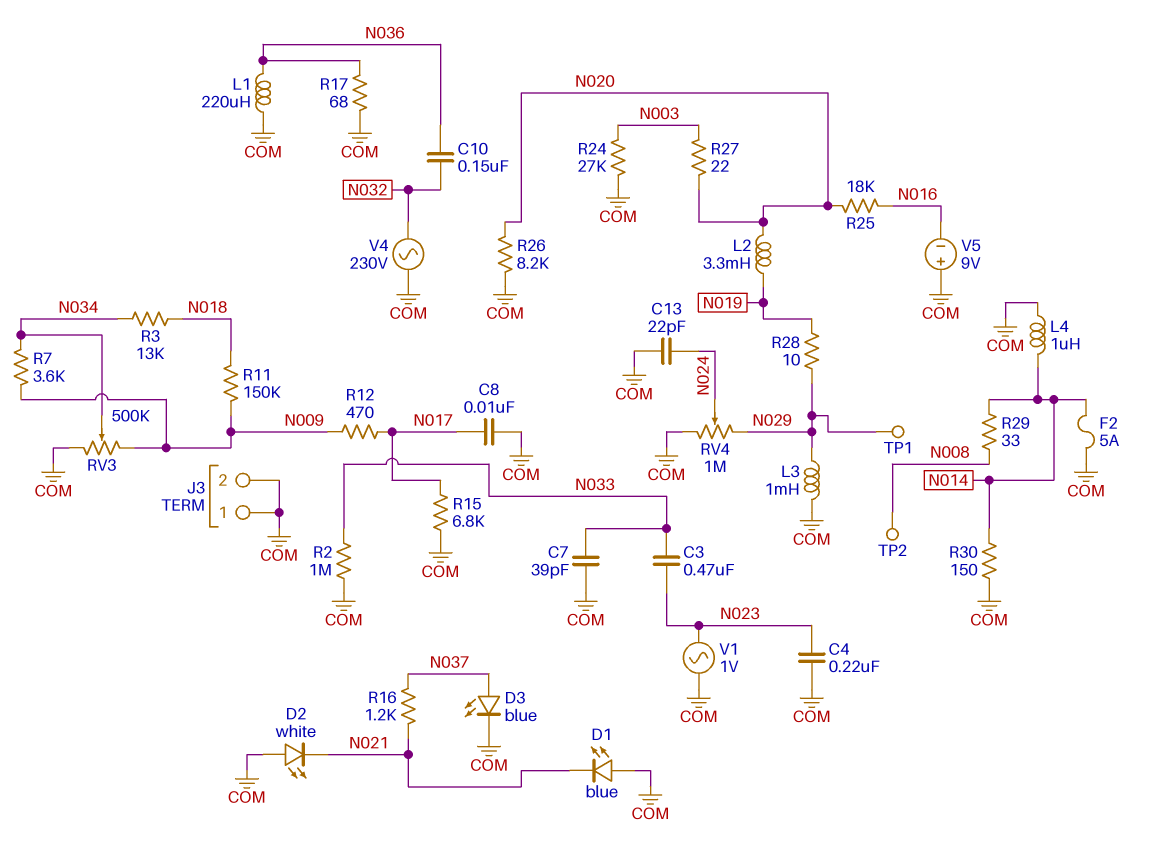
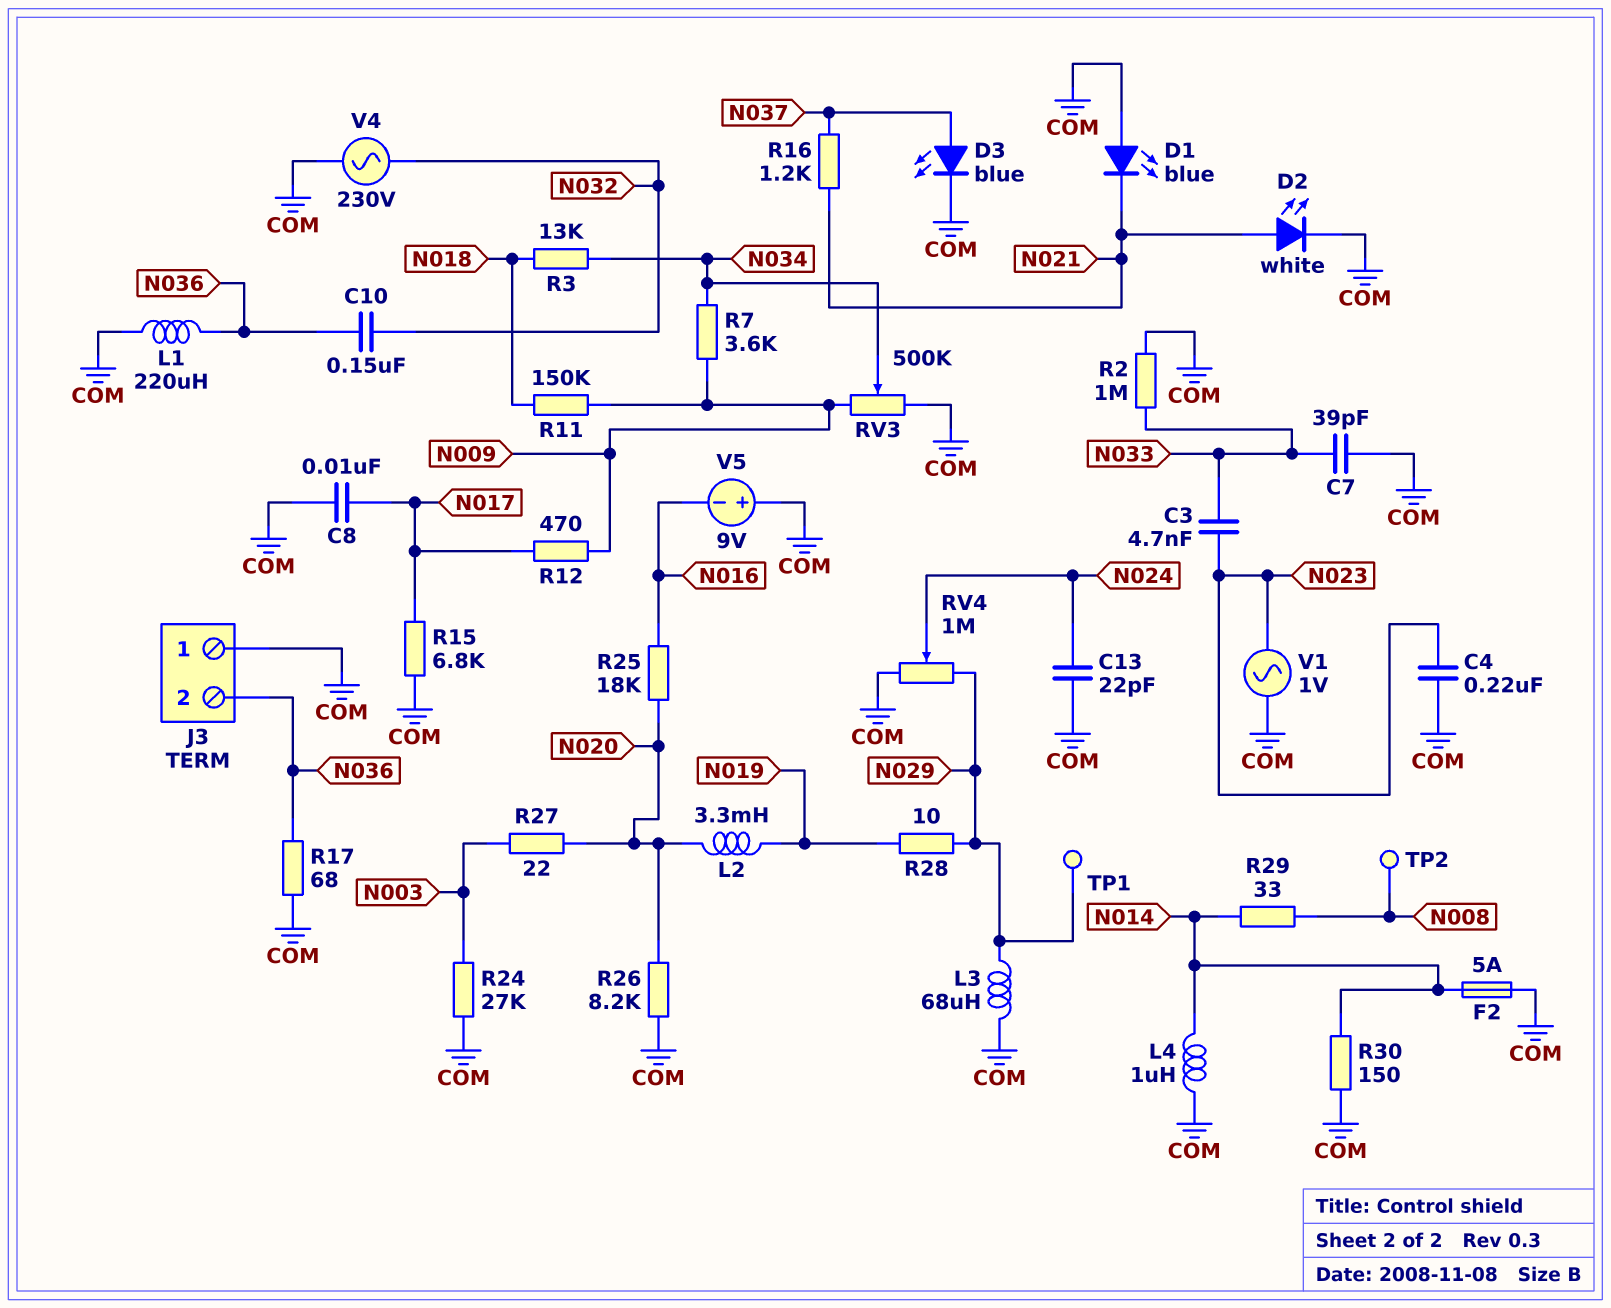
C3: 470nF (N023, N033) -> 4.7nF (N023, N033)
D2: LED white (A COM, K N021) -> LED white (A N021, K COM)
J3 pin 2: COM -> N036
L3: 1mH (COM, N029) -> 68uH (COM, N029)

